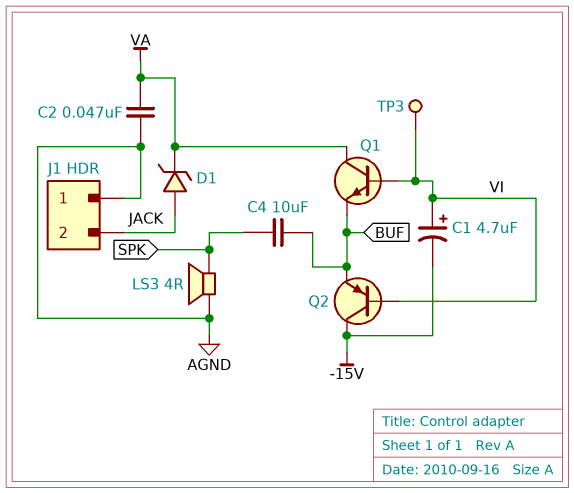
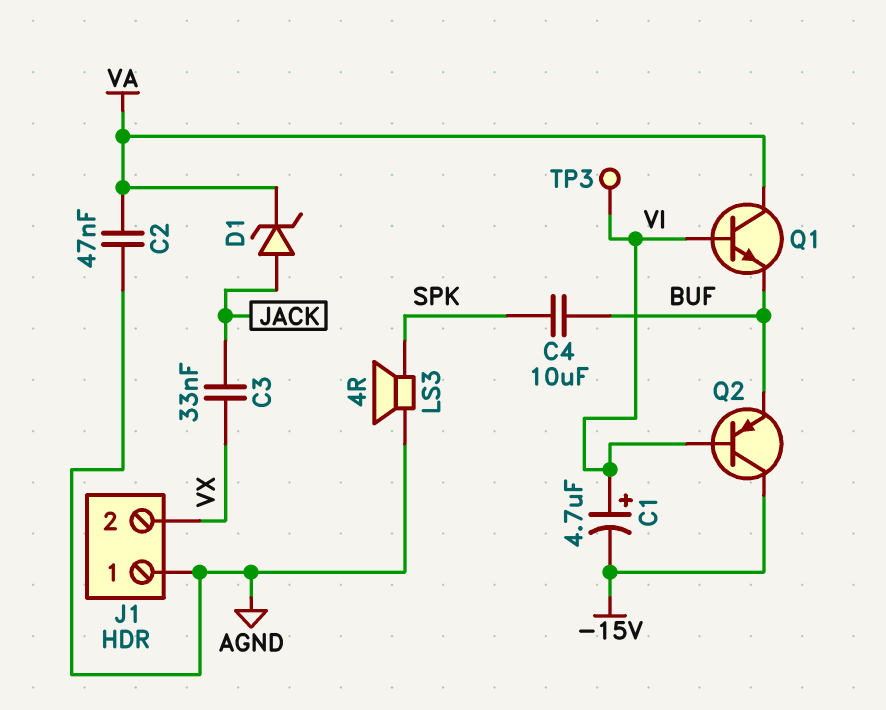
C3: none -> 33nF (JACK, VX)
J1 pin 2: JACK -> VX

